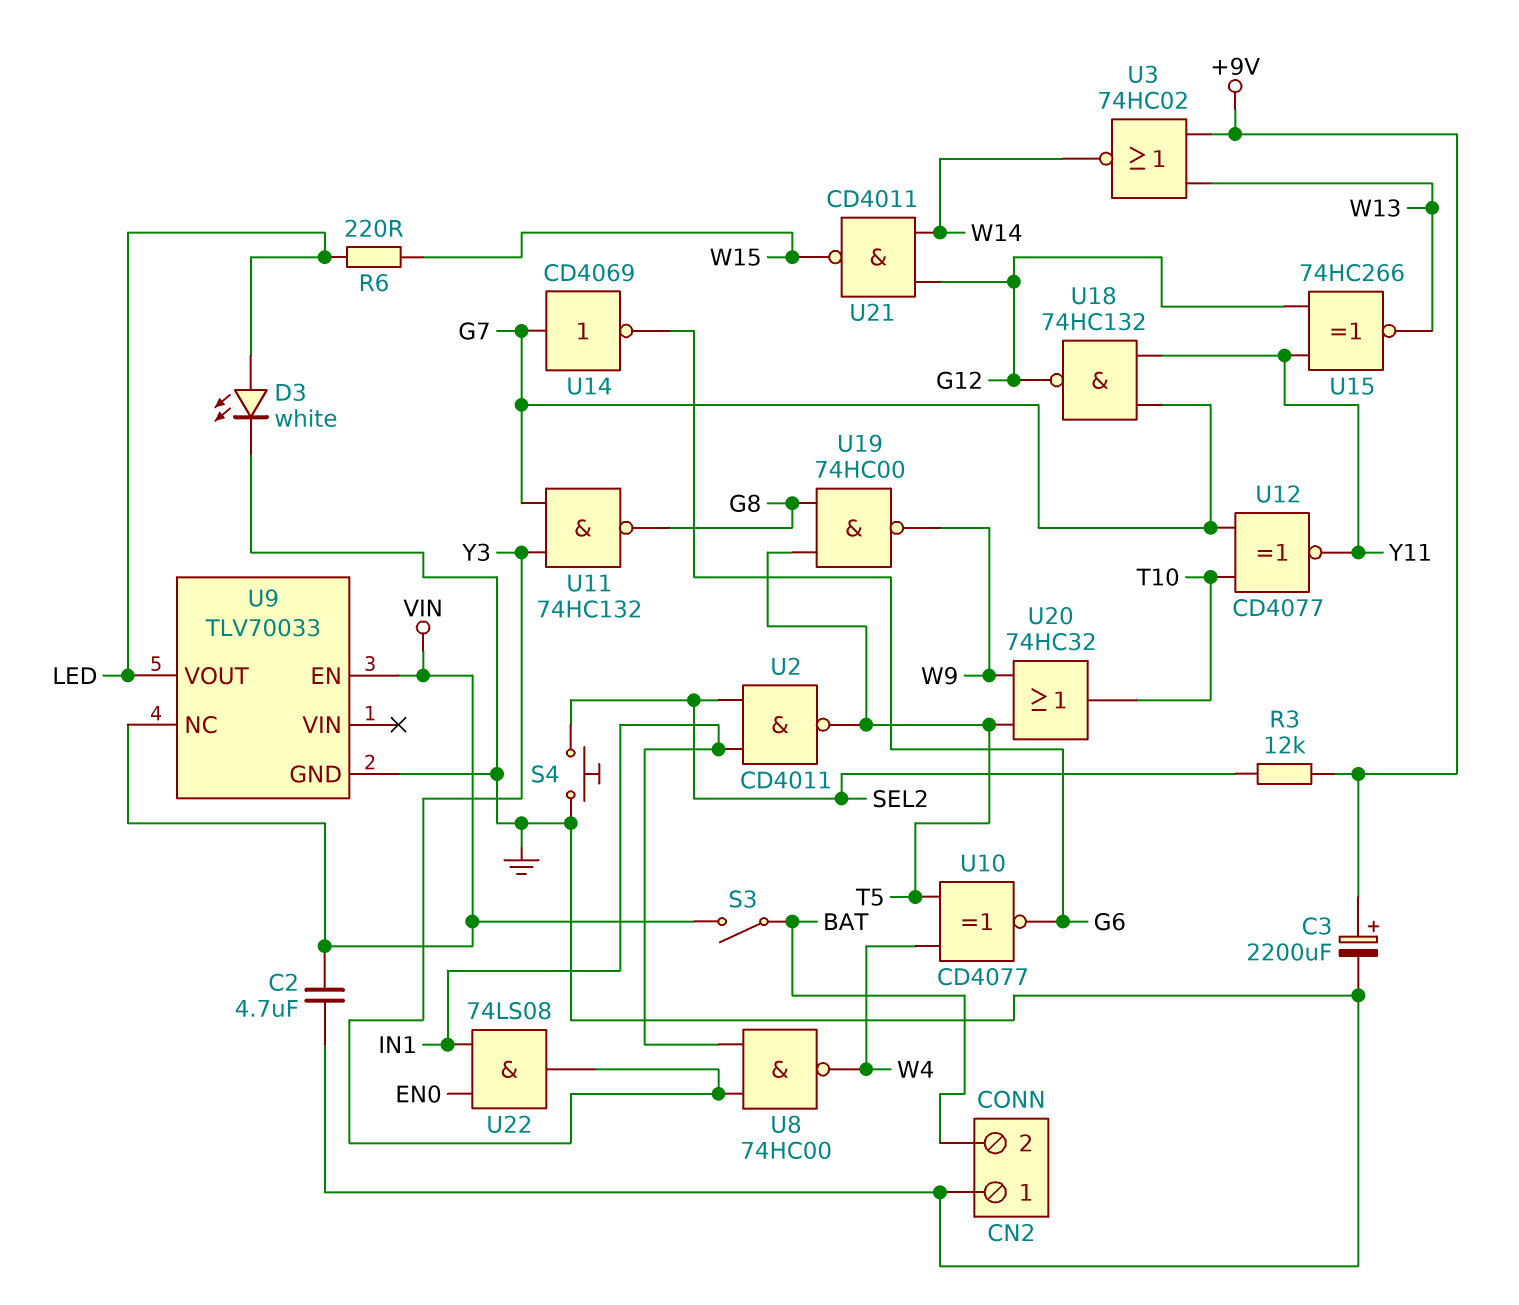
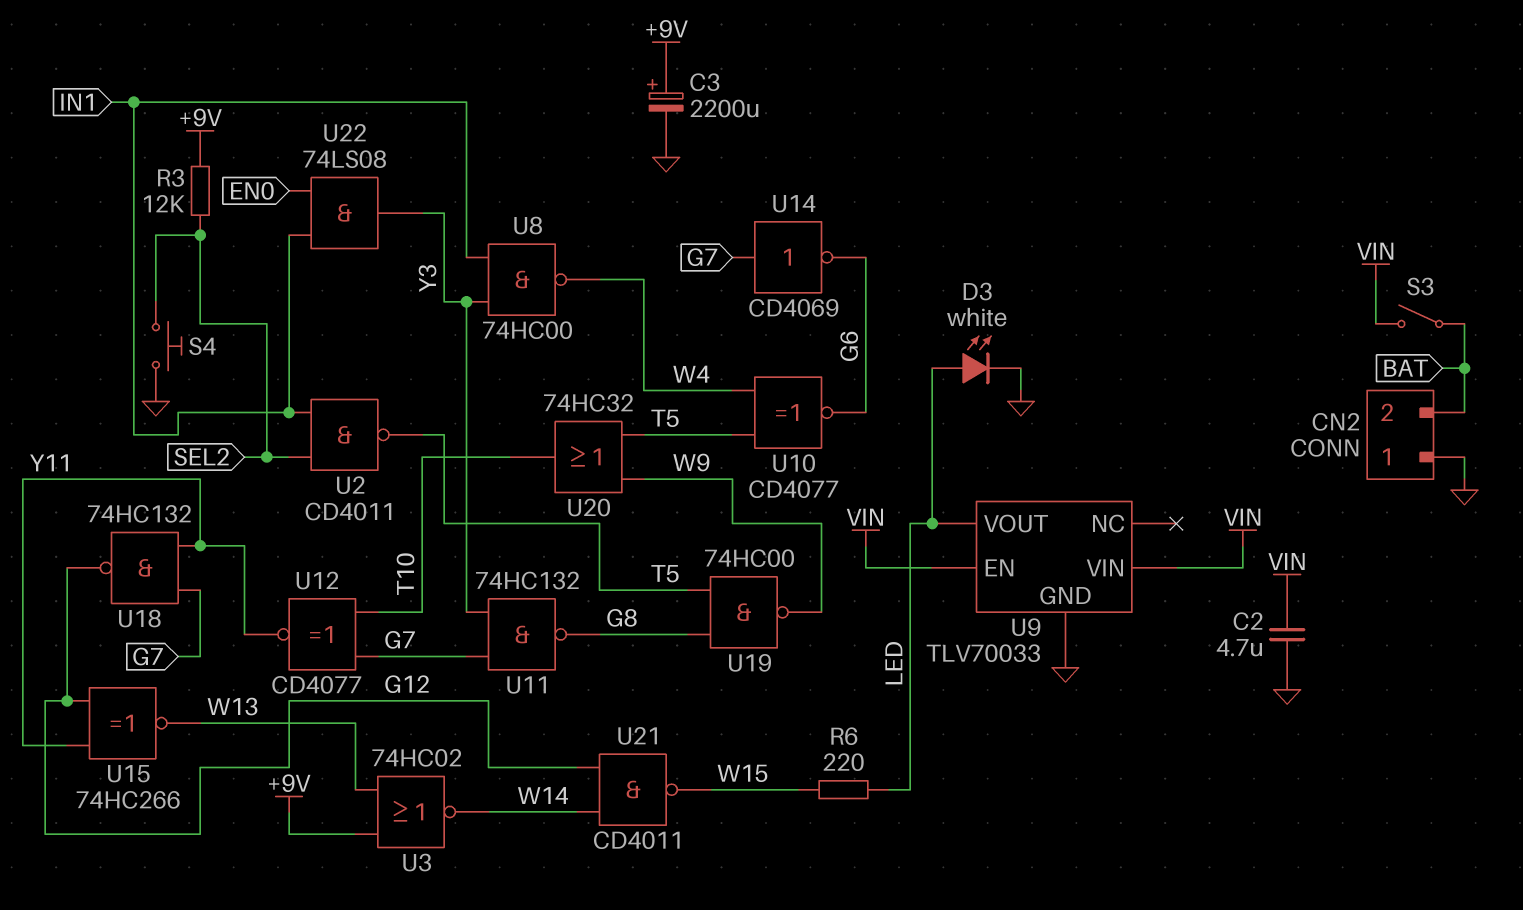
U9 pin NC: VIN -> none
U9 pin VIN: none -> VIN

